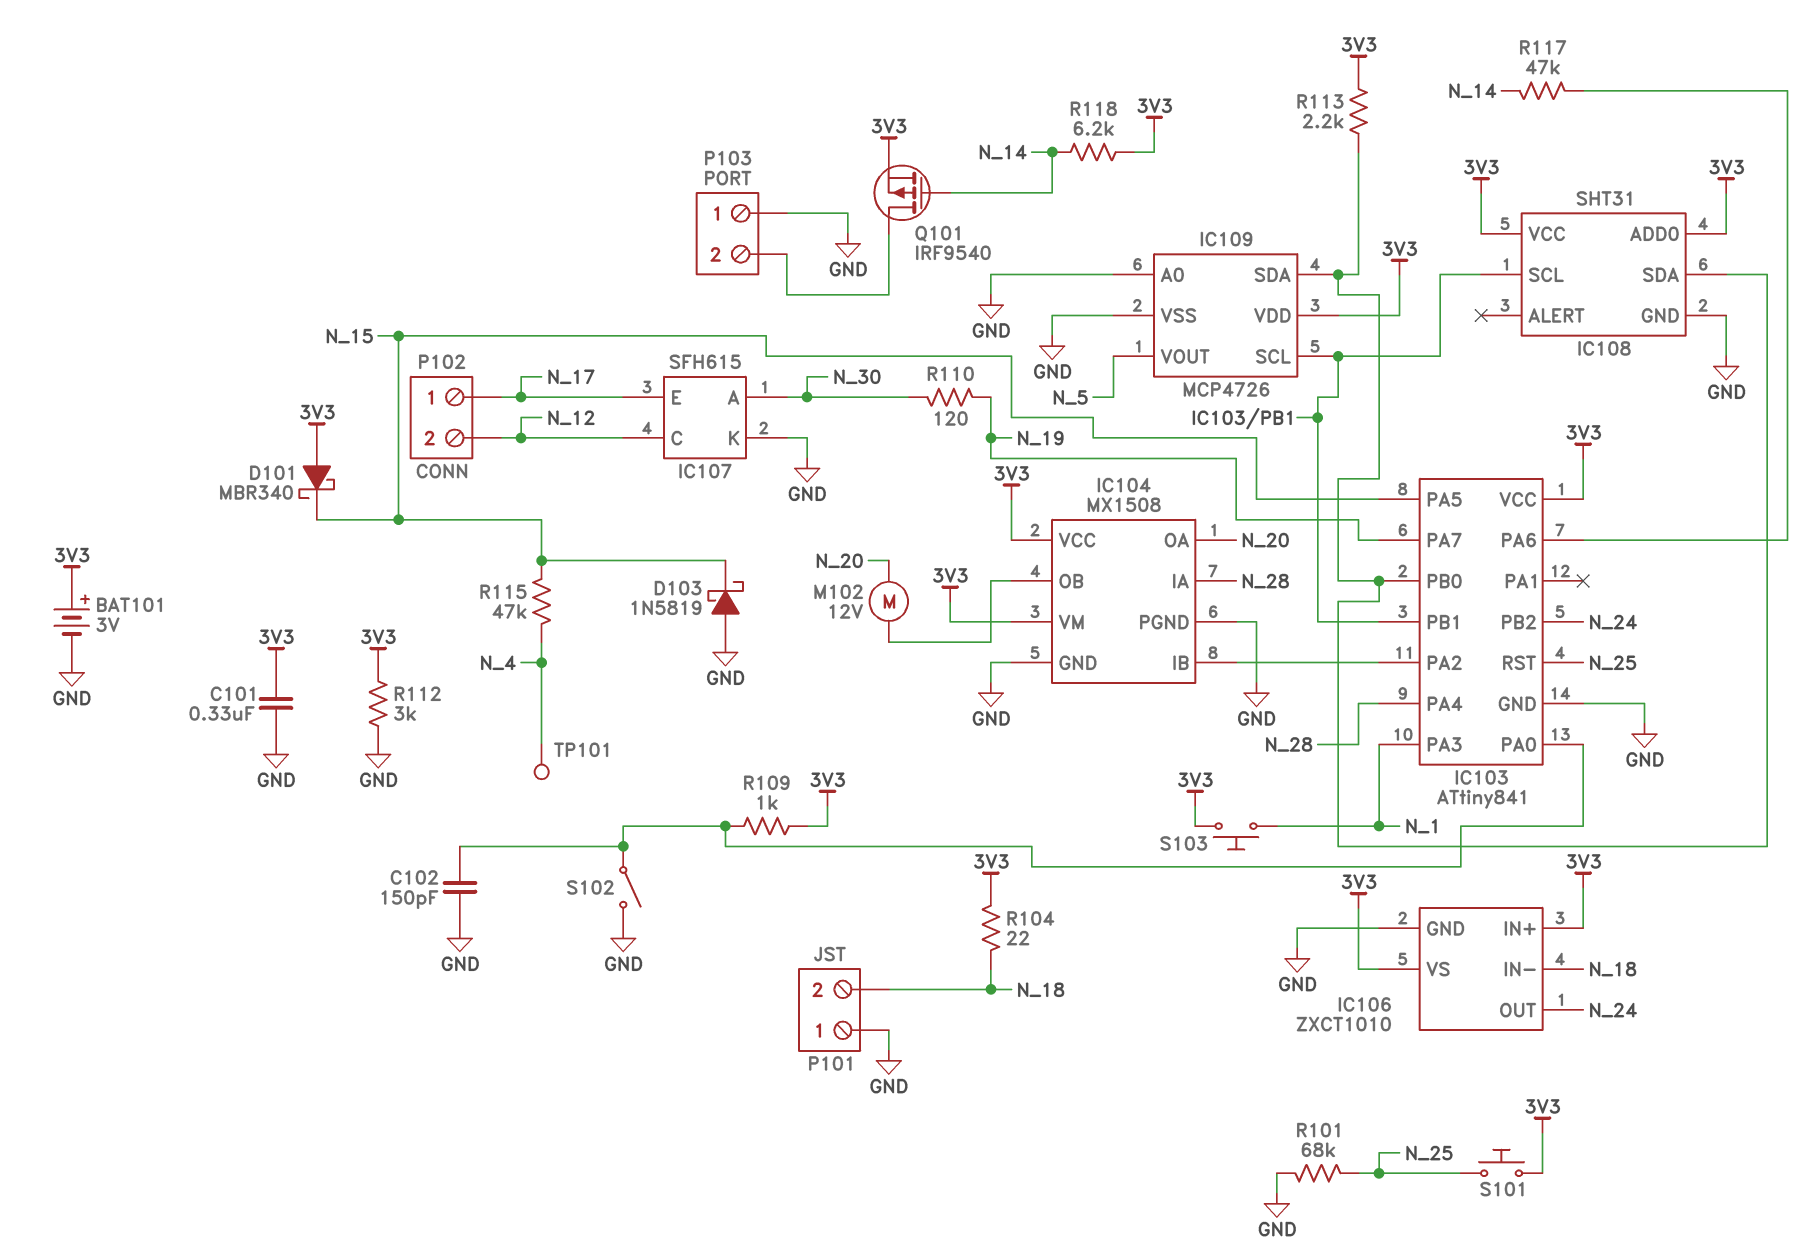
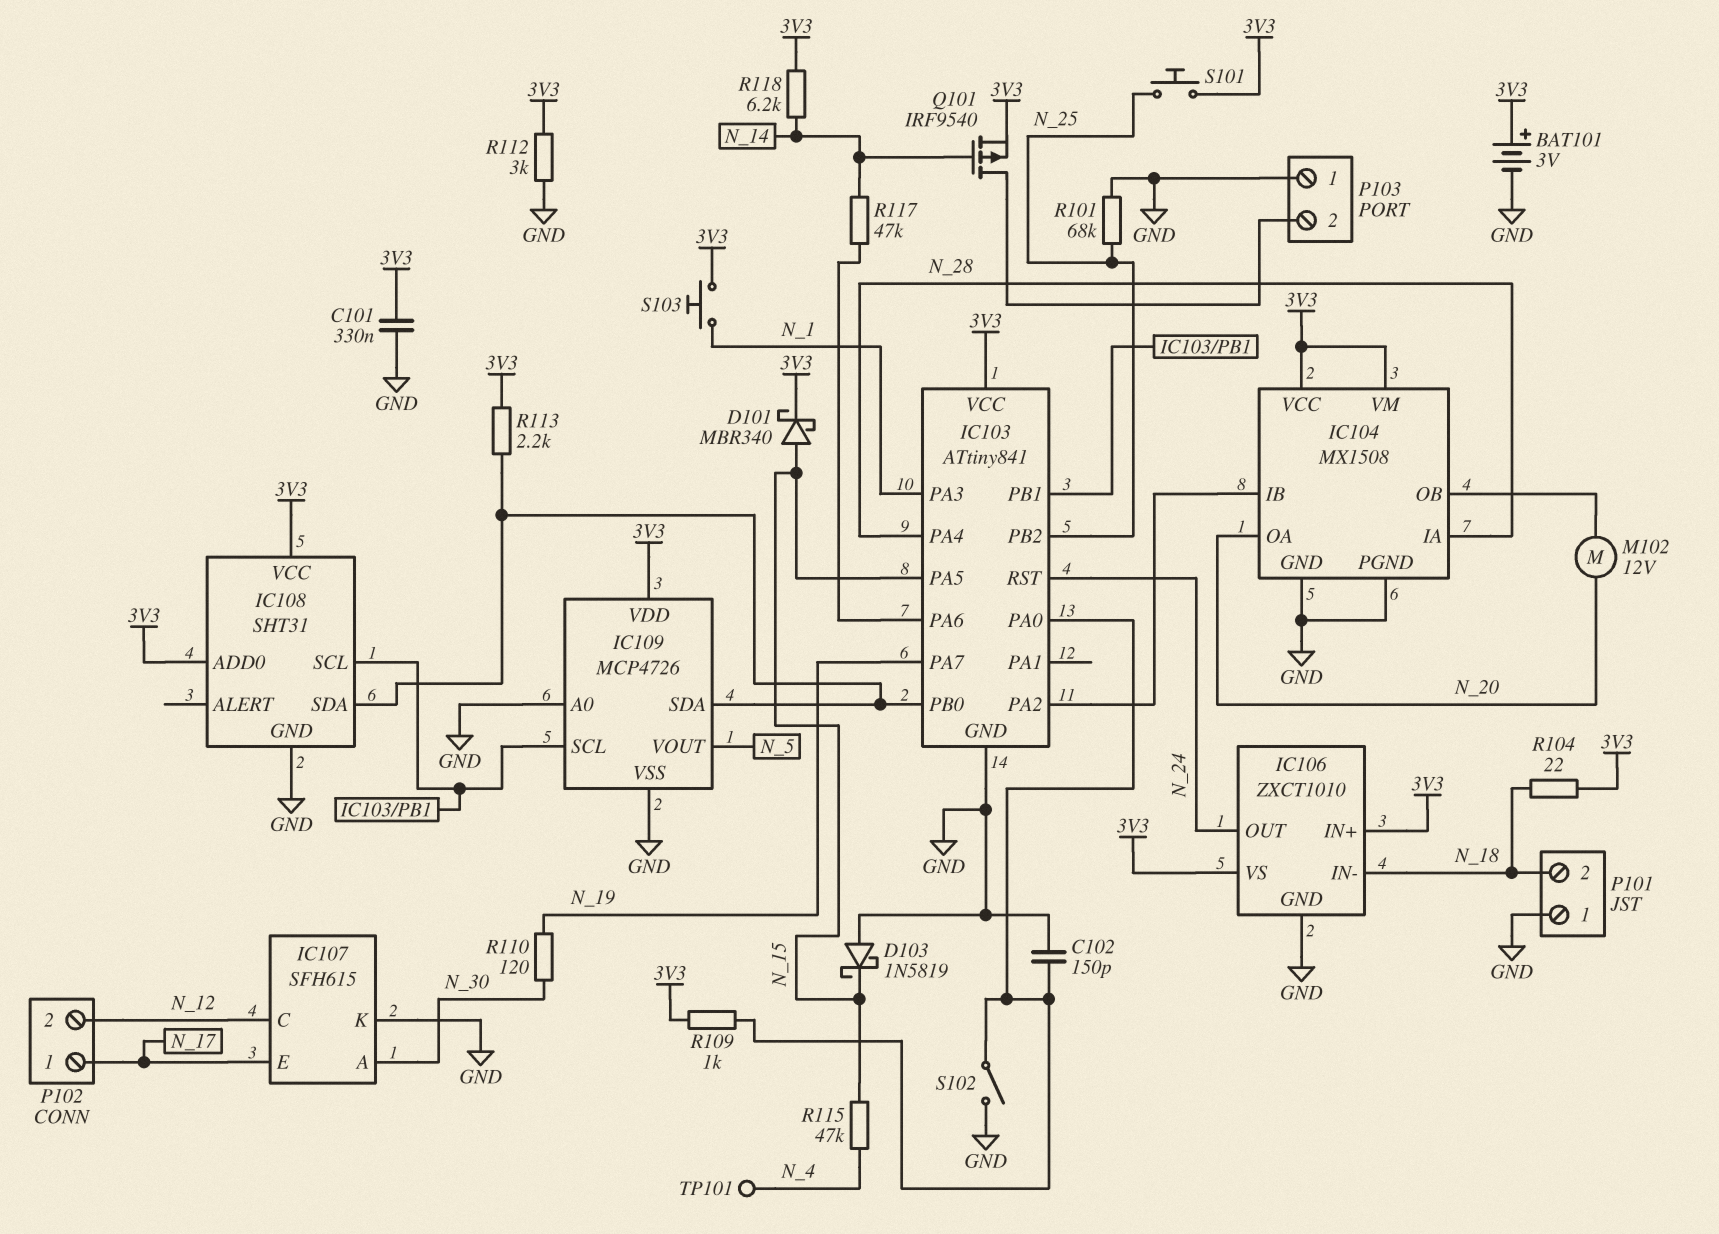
D101: schottky MBR340 (A 3V3, K N_15) -> schottky MBR340 (A N_15, K 3V3)
IC103 pin PB2: N_24 -> N_25
IC103 pin RST: N_25 -> N_24

